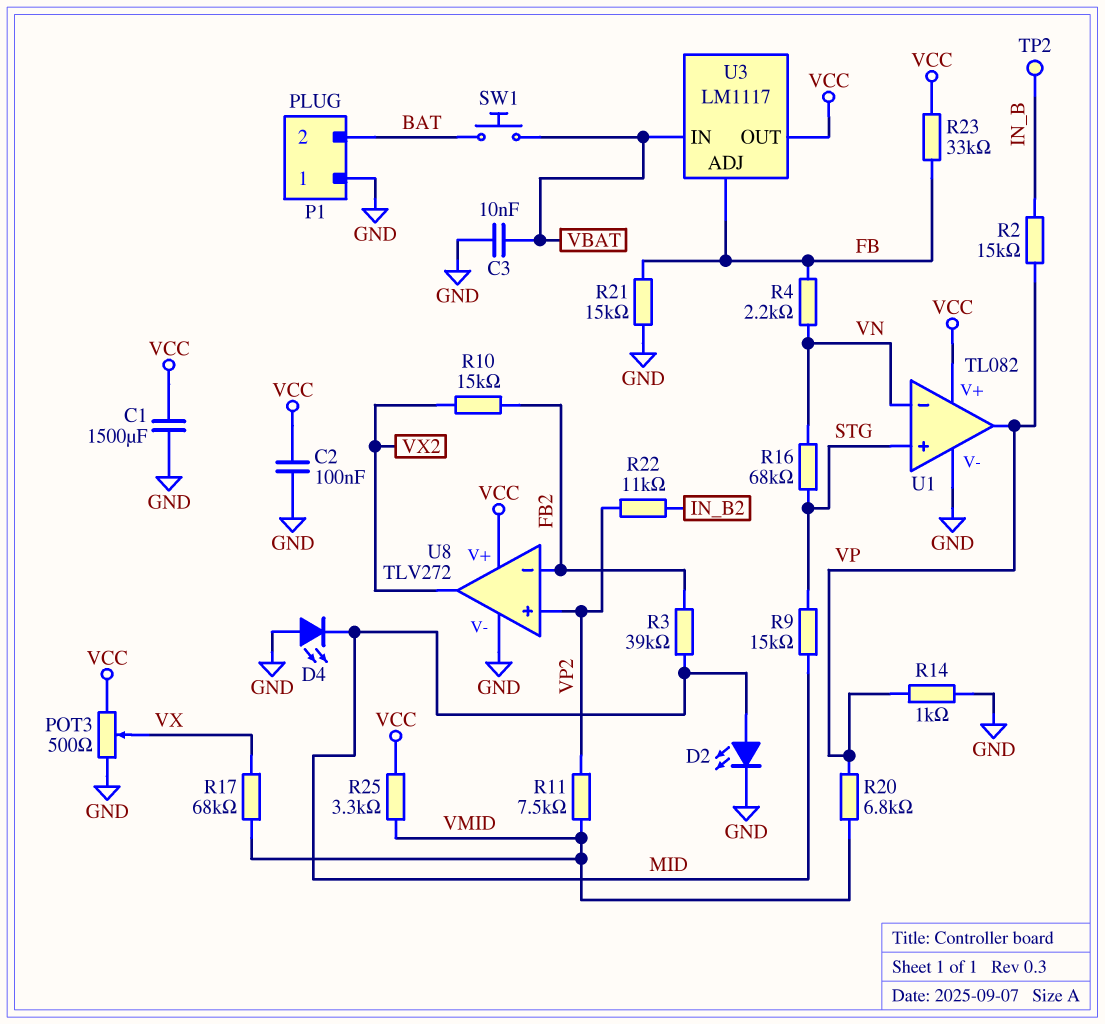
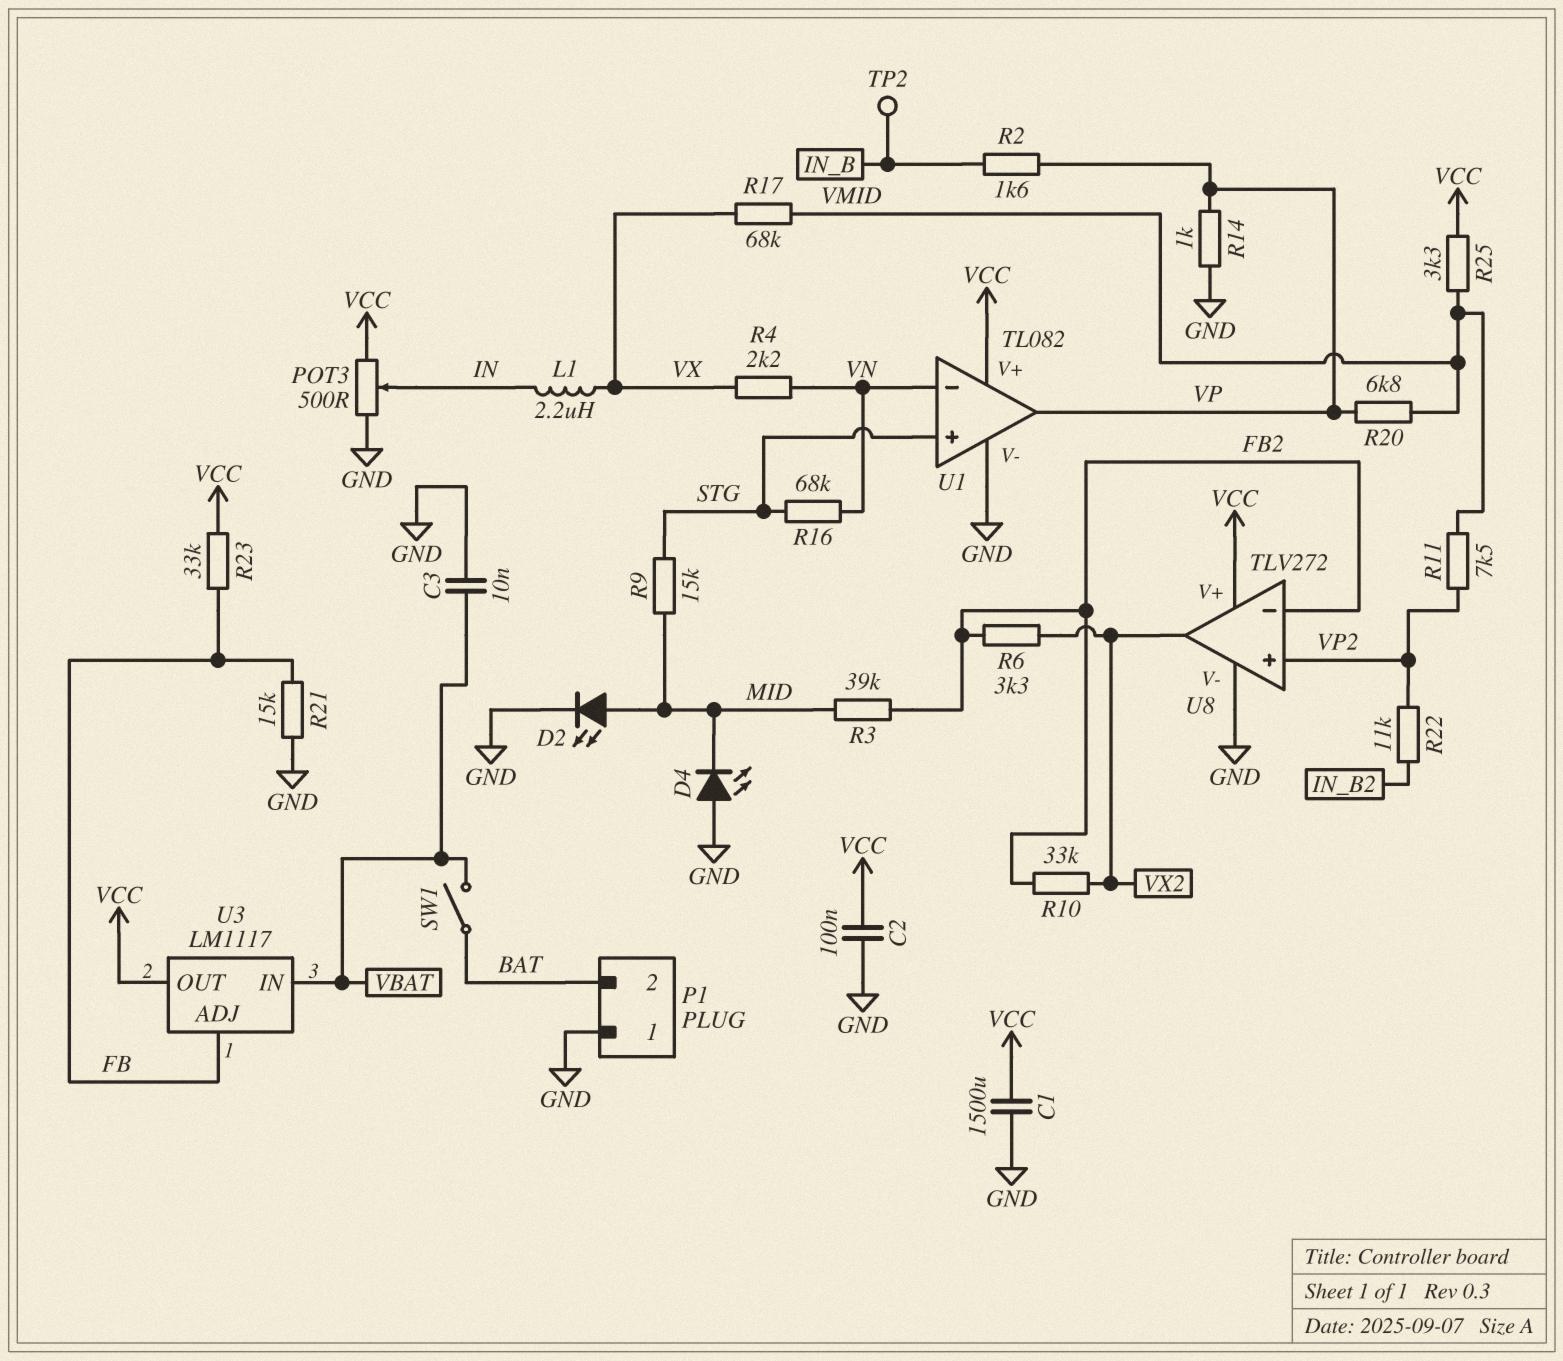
L1: none -> 2.2uH (IN, VX)
POT3: 500 (GND, VCC, wiper VX) -> 500 (GND, VCC, wiper IN)
R2: 15k (IN_B, VP) -> 1.6k (IN_B, VP)
R4: 2.2k (FB, VN) -> 2.2k (VN, VX)
R6: none -> 3.3k (FB2, VX2)
R10: 15k (FB2, VX2) -> 33k (FB2, VX2)
SW1: button (BAT, VBAT) -> switch (BAT, VBAT)

